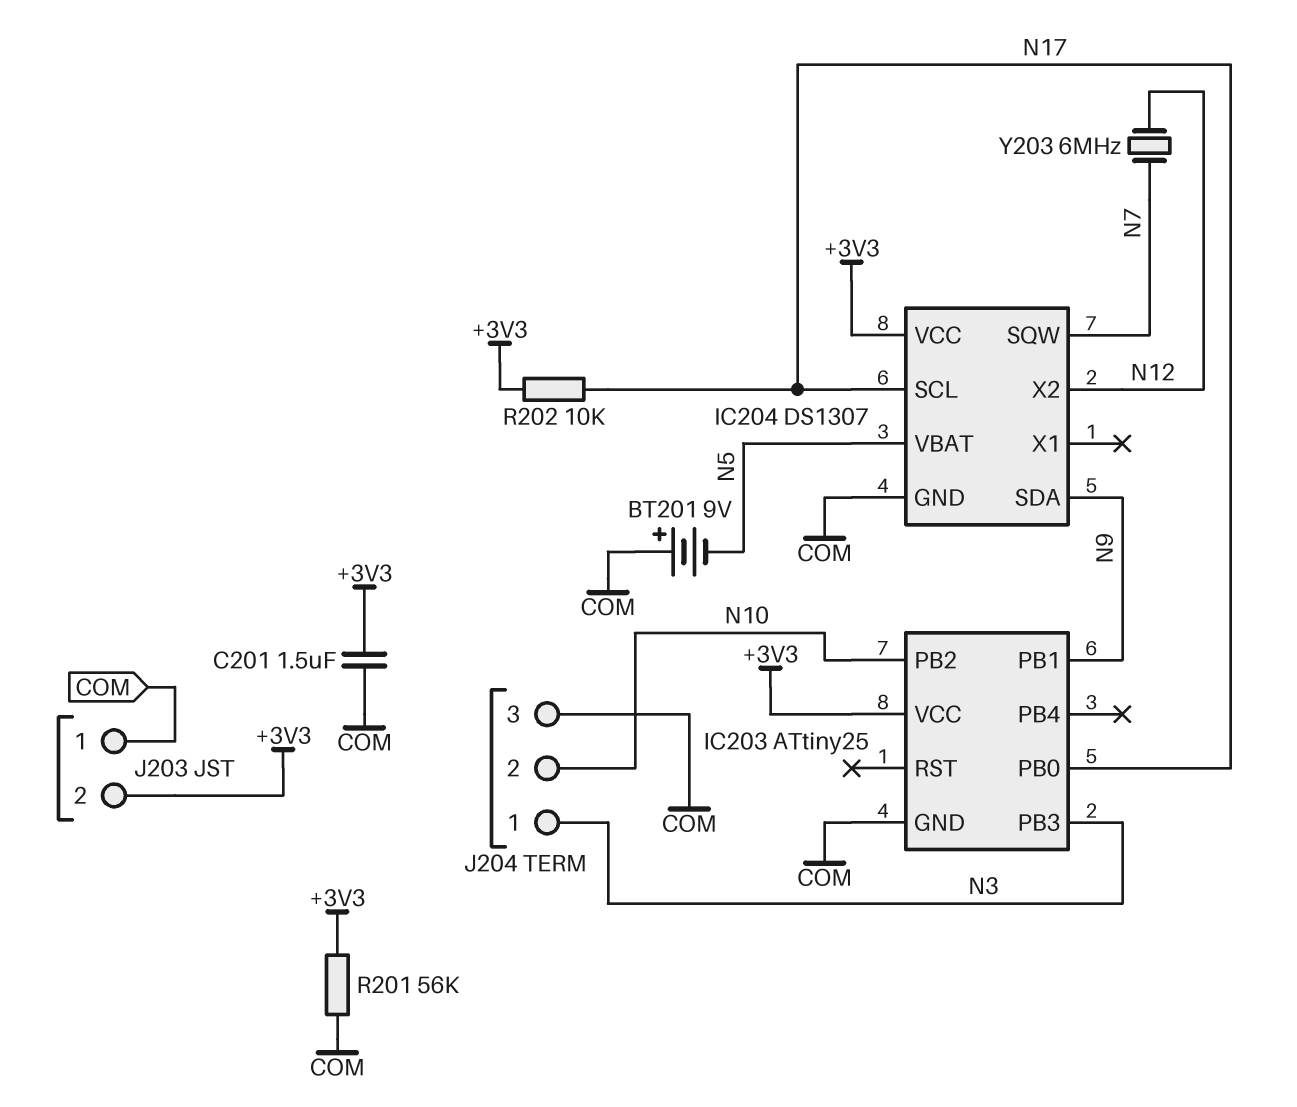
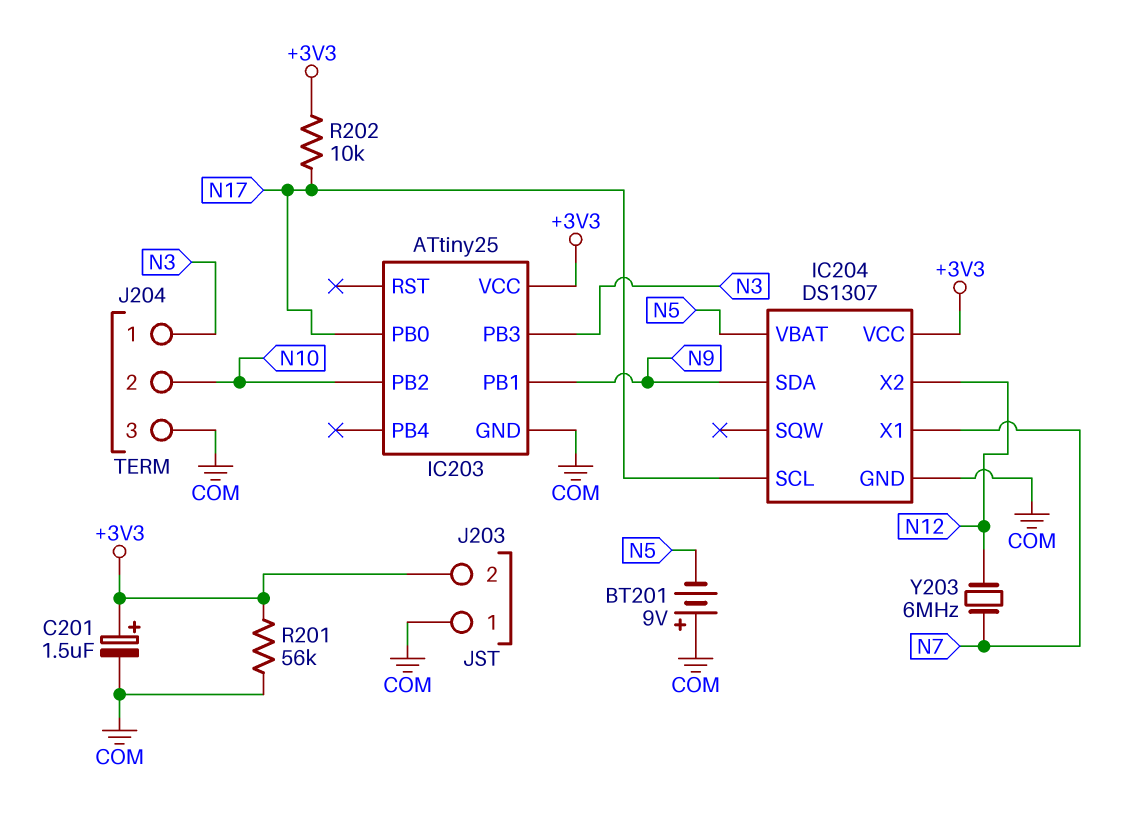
C201: 1.5uF (+3V3, COM) -> 1.5uF (plus +3V3, minus COM)
IC204 pin SQW: N7 -> none
IC204 pin X1: none -> N7

